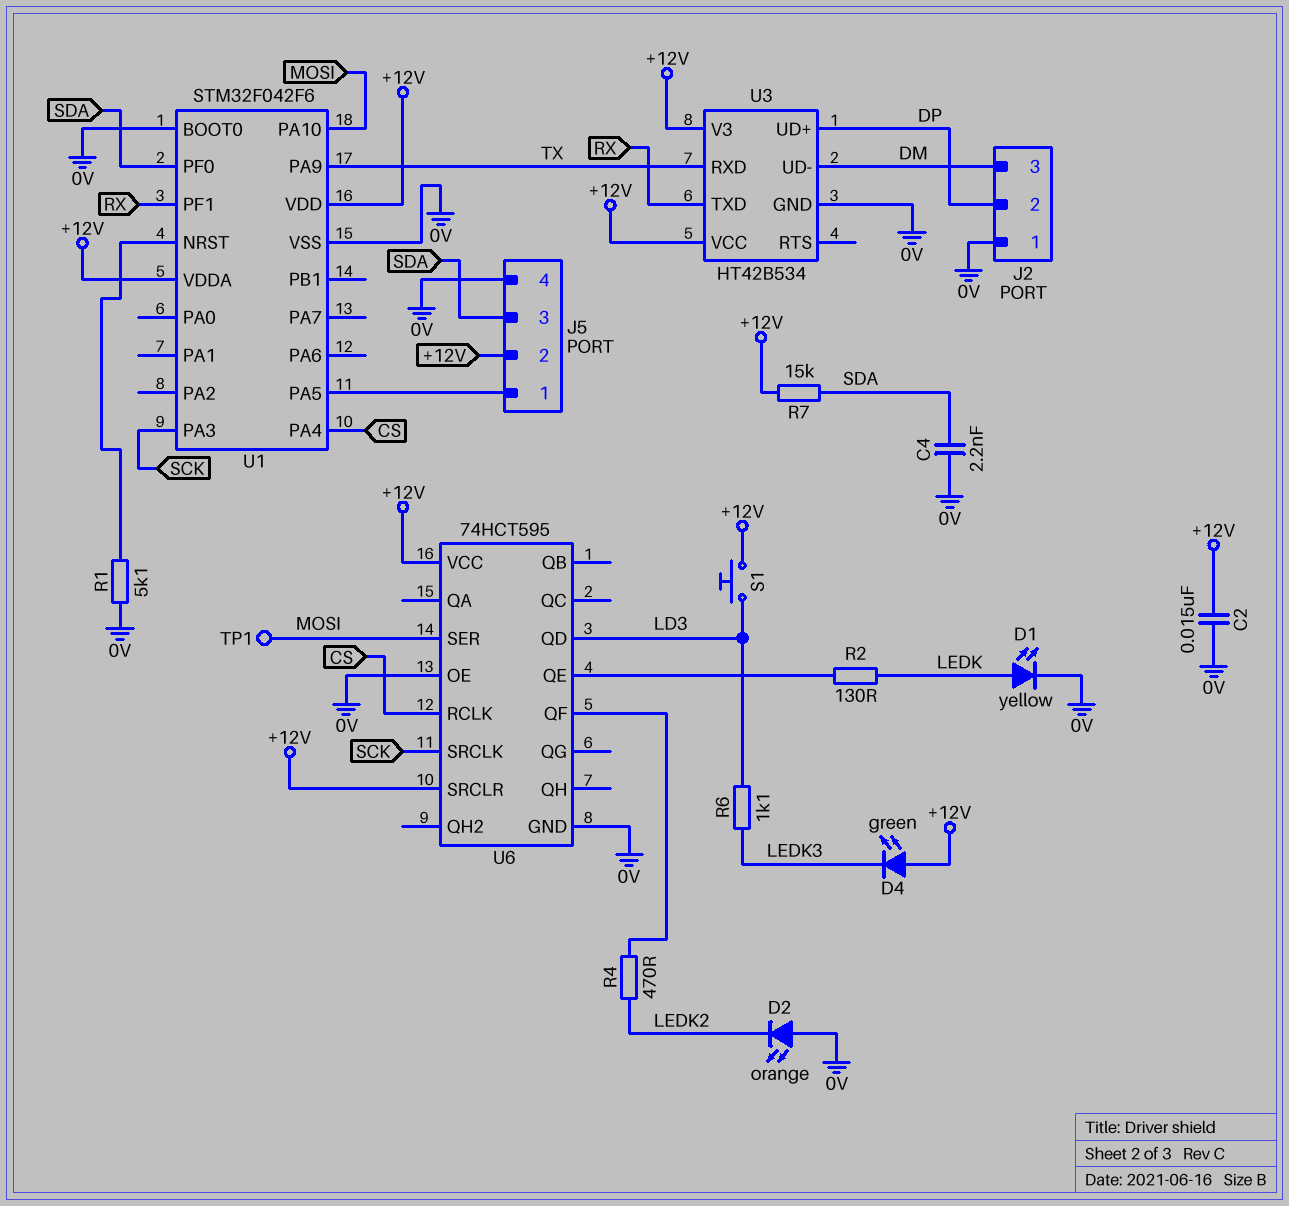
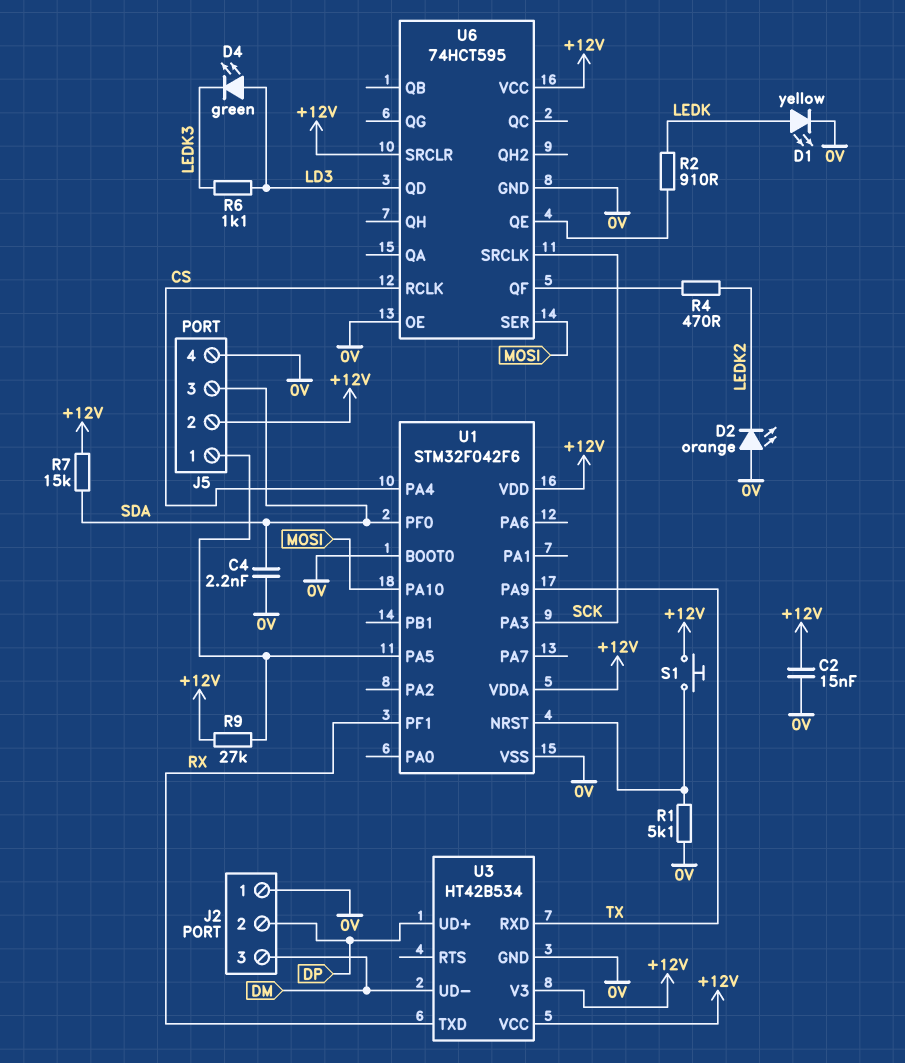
D4: LED green (A +12V, K LEDK3) -> LED green (A LD3, K LEDK3)
R2: 130 (LEDK, U6/QE) -> 910 (LEDK, U6/QE)
R9: none -> 27k (+12V, J5/1)
S1: button (+12V, LD3) -> button (+12V, U1/NRST)
TP1: test point (MOSI) -> none

